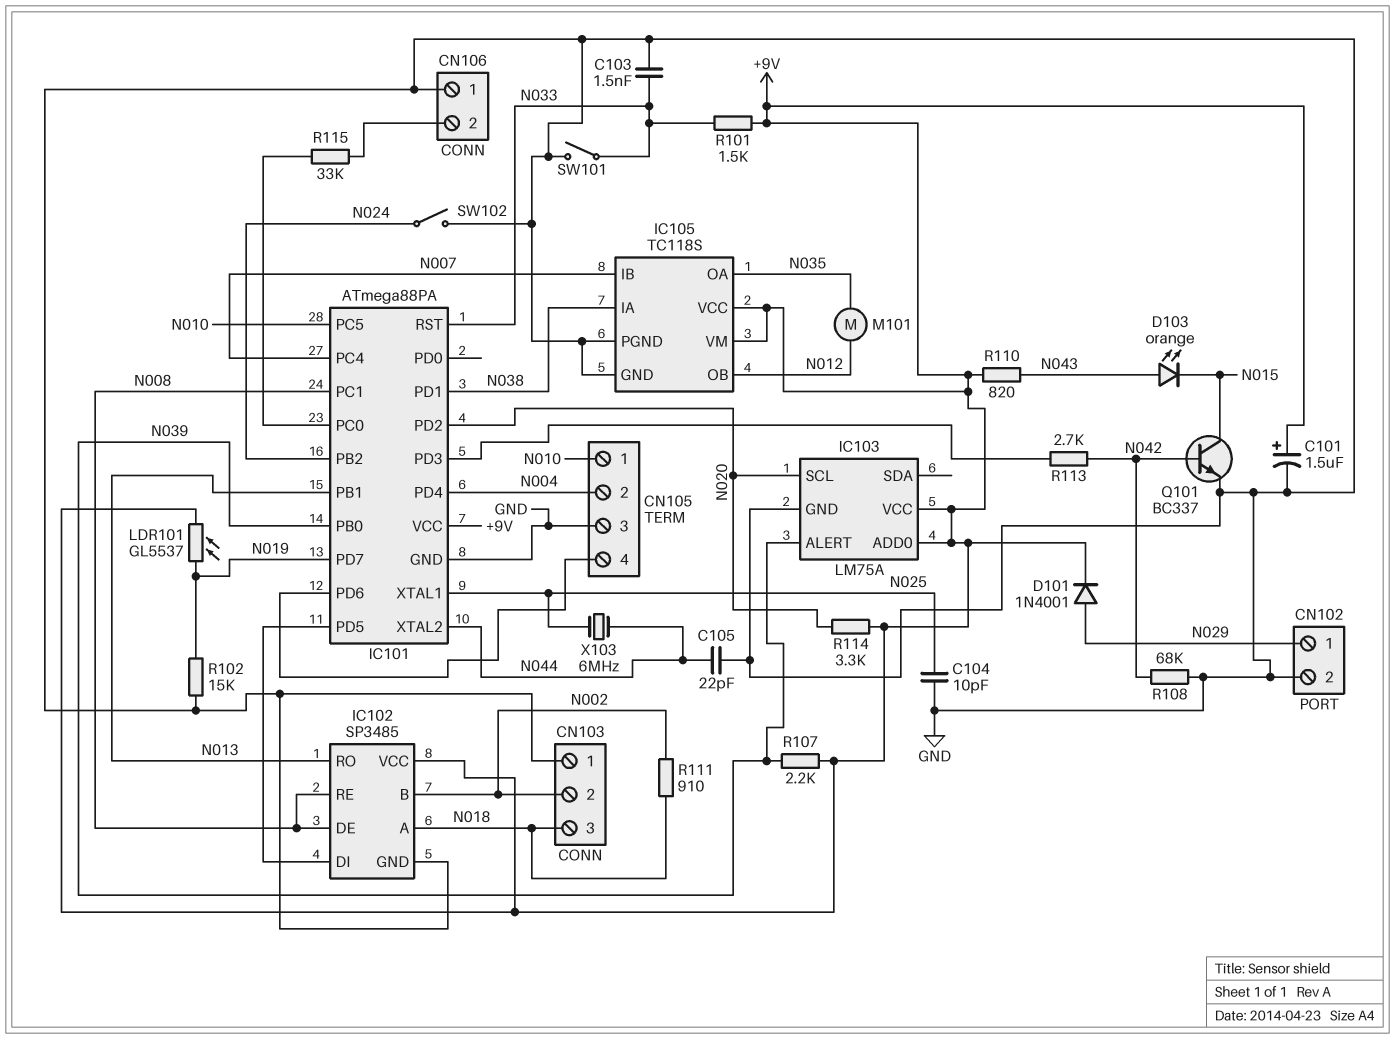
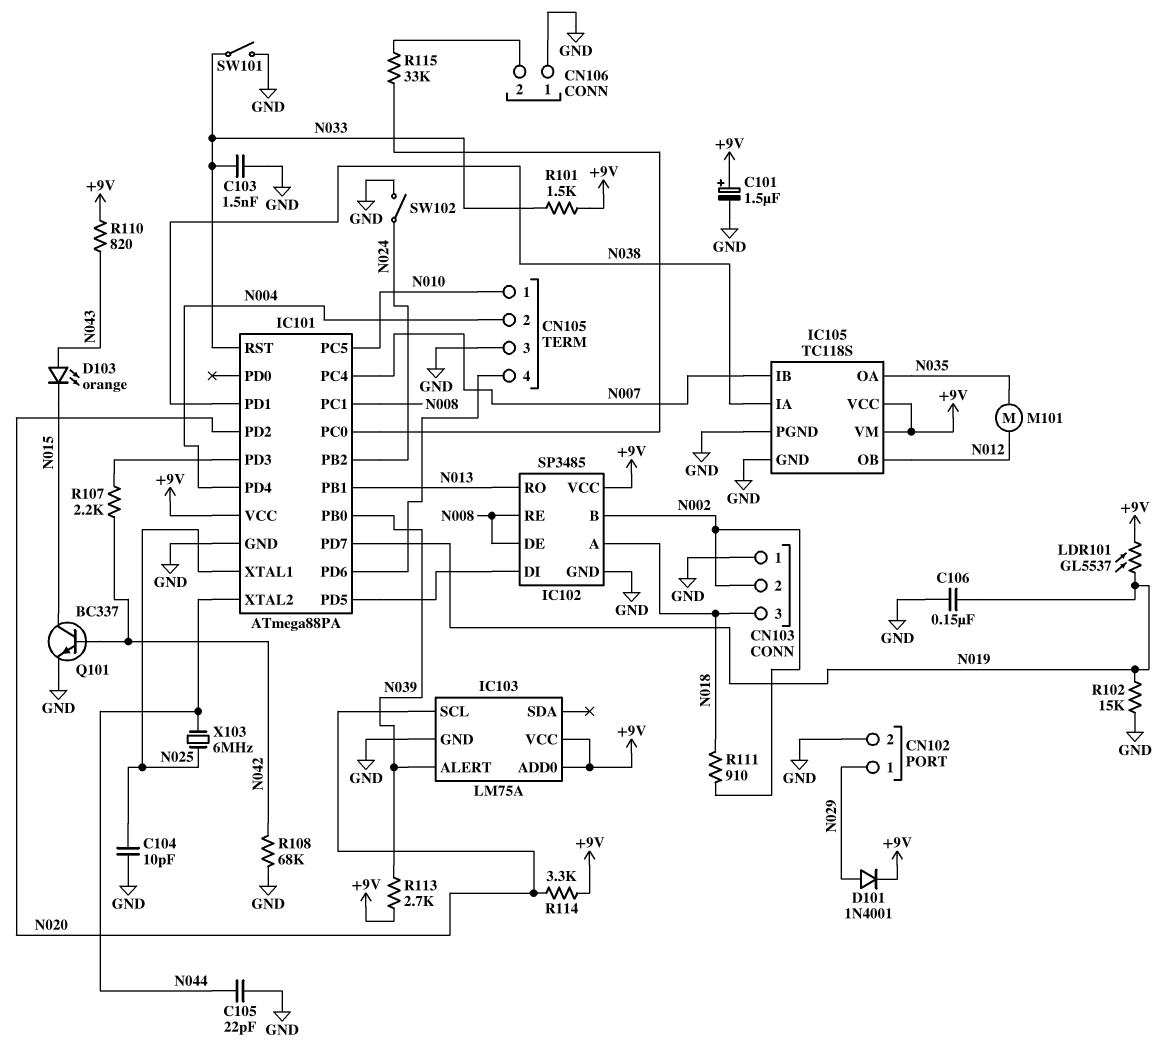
C106: none -> 150nF (GND, N019)
R107: 2.2k (+9V, N039) -> 2.2k (IC101/PD3, N042)
R113: 2.7k (IC101/PD3, N042) -> 2.7k (+9V, N039)

